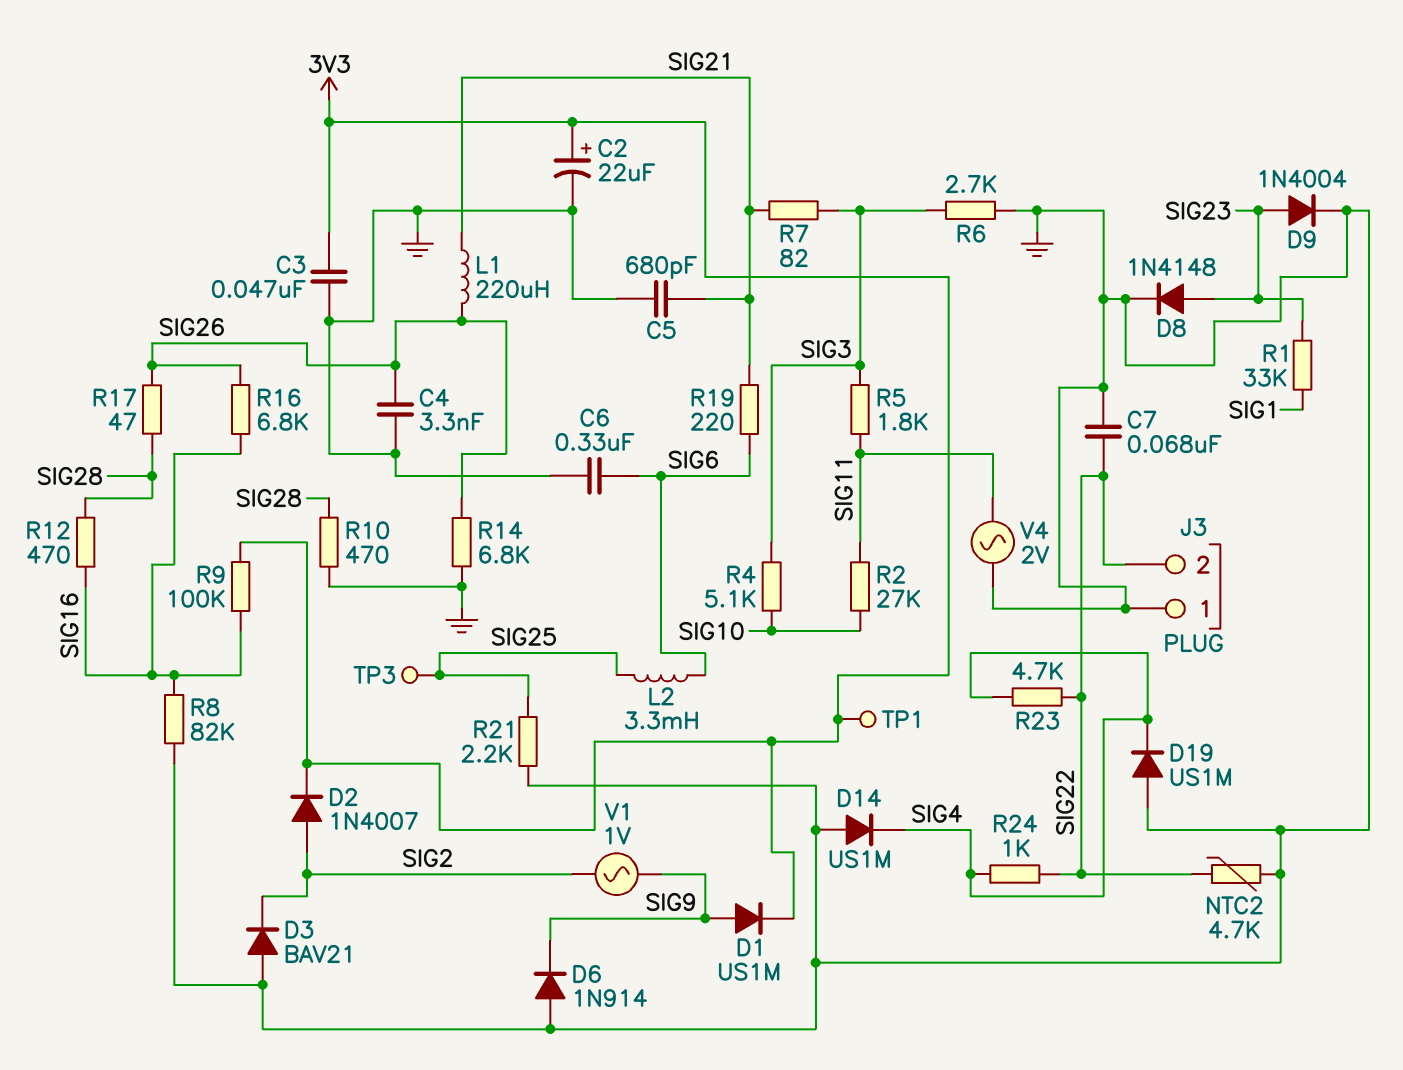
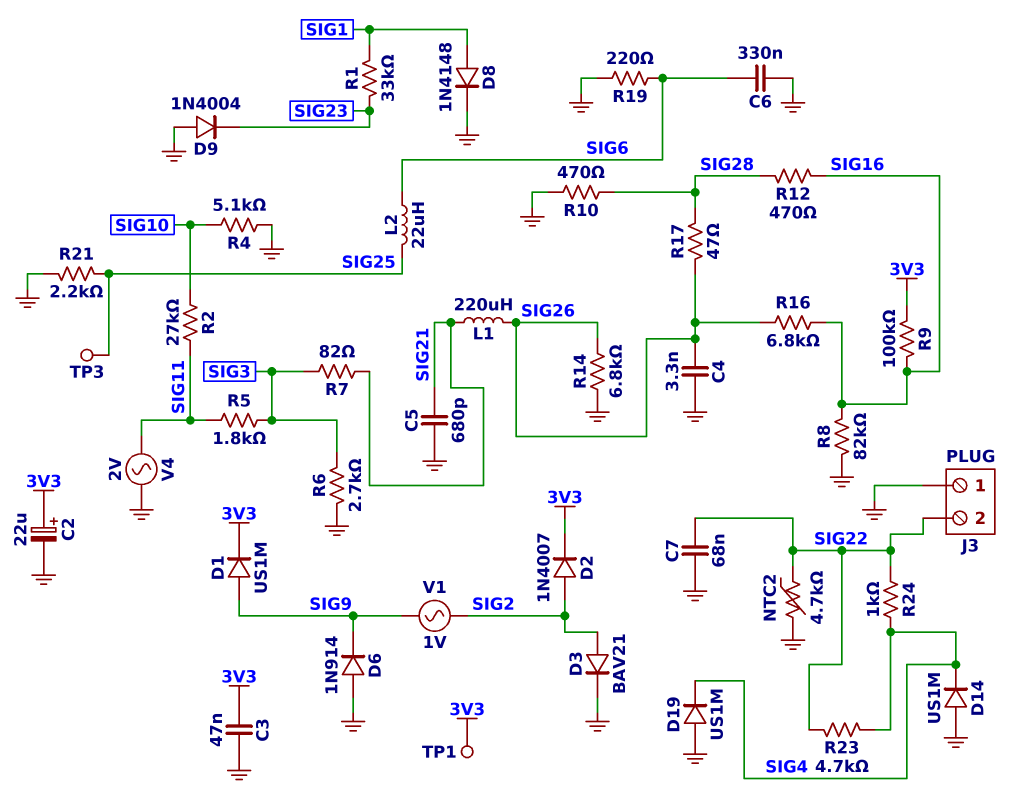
D3: diode BAV21 (A GND, K SIG2) -> diode BAV21 (A SIG2, K GND)
D8: diode 1N4148 (A SIG23, K GND) -> diode 1N4148 (A SIG1, K GND)
D9: diode 1N4004 (A SIG23, K GND) -> diode 1N4004 (A GND, K SIG23)
L2: 3.3mH (SIG6, SIG25) -> 22uH (SIG6, SIG25)
R4: 5.1k (SIG3, SIG10) -> 5.1k (GND, SIG10)
R19: 220 (SIG6, SIG21) -> 220 (GND, SIG6)

